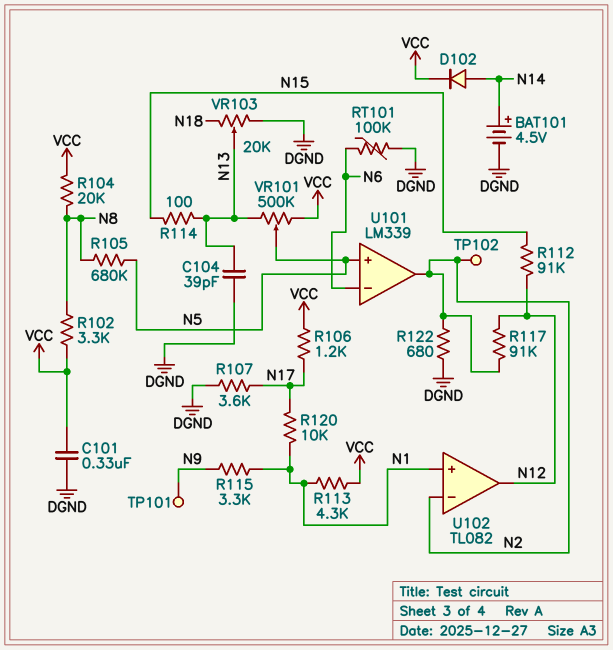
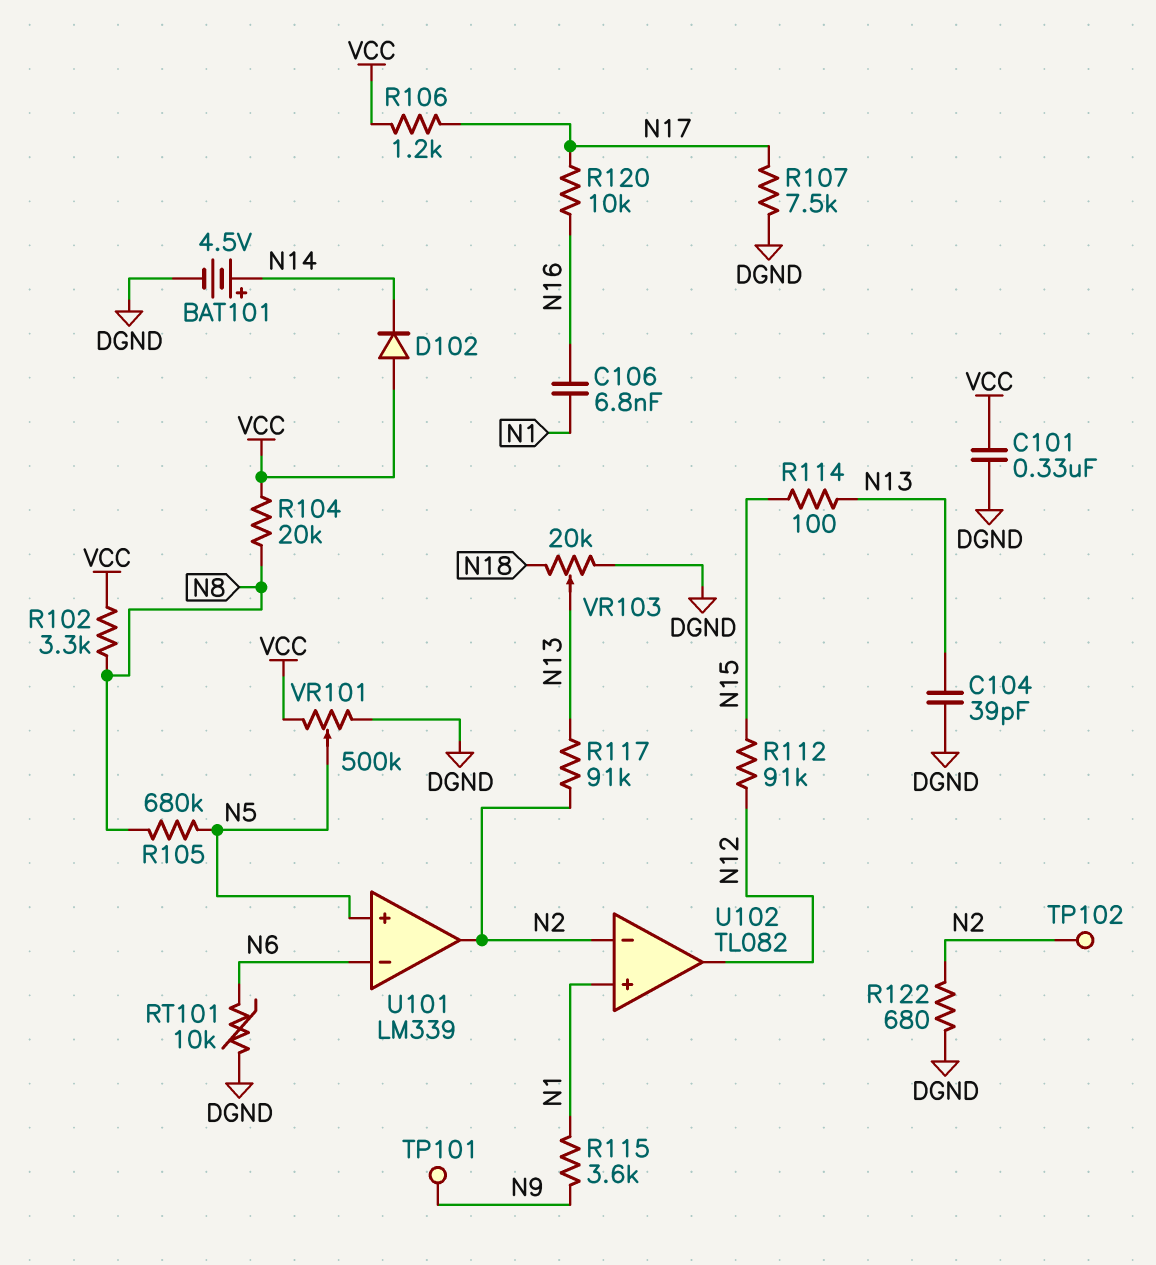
C106: none -> 6.8nF (N1, N16)
D102: diode (A N14, K VCC) -> diode (A VCC, K N14)
R107: 3.6k (DGND, N17) -> 7.5k (DGND, N17)
R113: 4.3k (N1, VCC) -> none
R115: 3.3k (N1, N9) -> 3.6k (N1, N9)
R117: 91k (N2, N12) -> 91k (N2, N13)
R120: 10k (N1, N17) -> 10k (N16, N17)
RT101: 100k (DGND, N6) -> 10k (DGND, N6)
VR101: 500k (N13, VCC, wiper N5) -> 500k (DGND, VCC, wiper N5)

